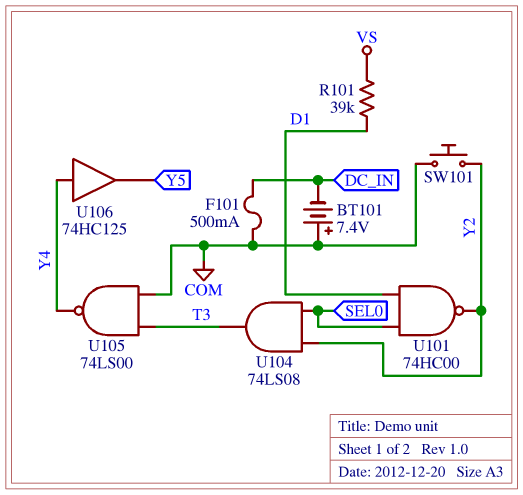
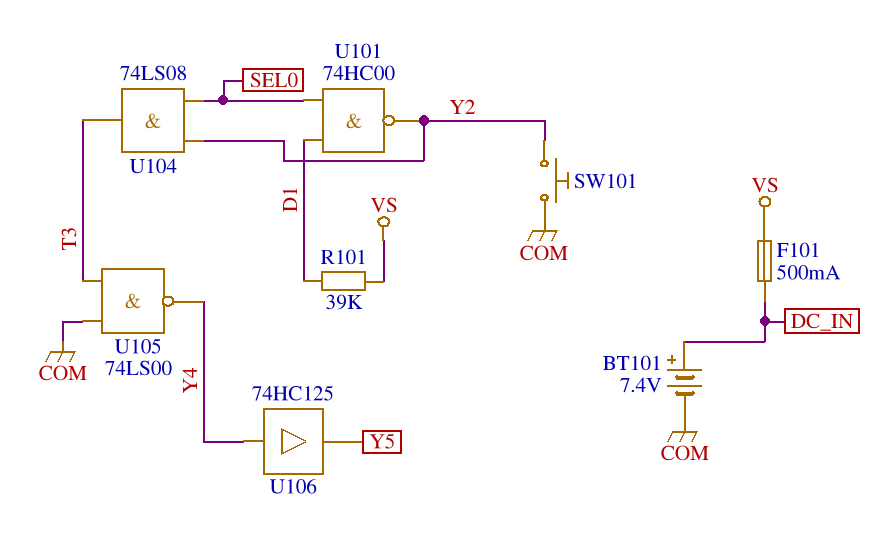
BT101: 7.4V (plus COM, minus DC_IN) -> 7.4V (plus DC_IN, minus COM)
F101: 500mA (COM, DC_IN) -> 500mA (DC_IN, VS)

